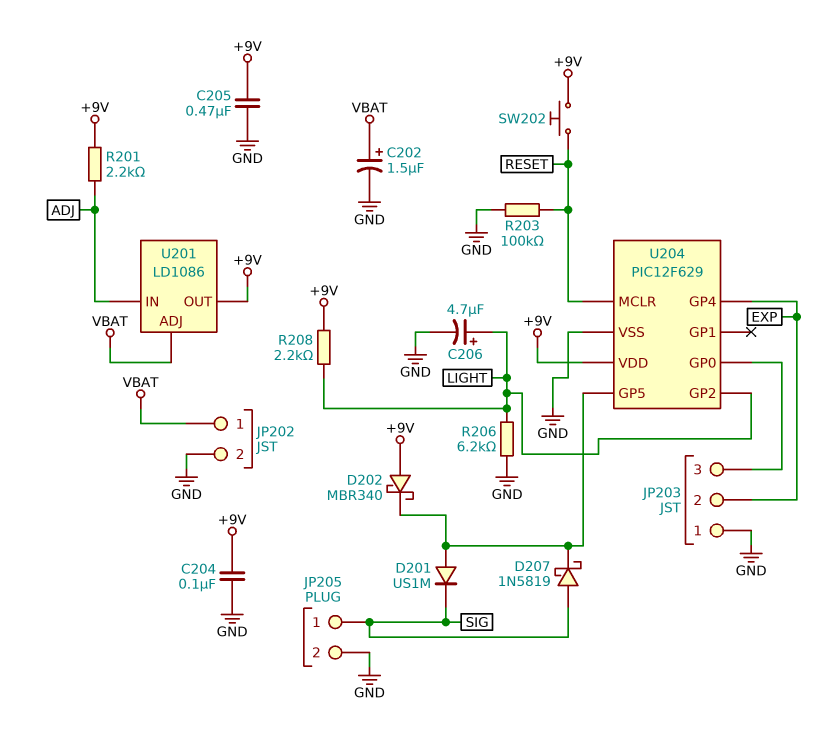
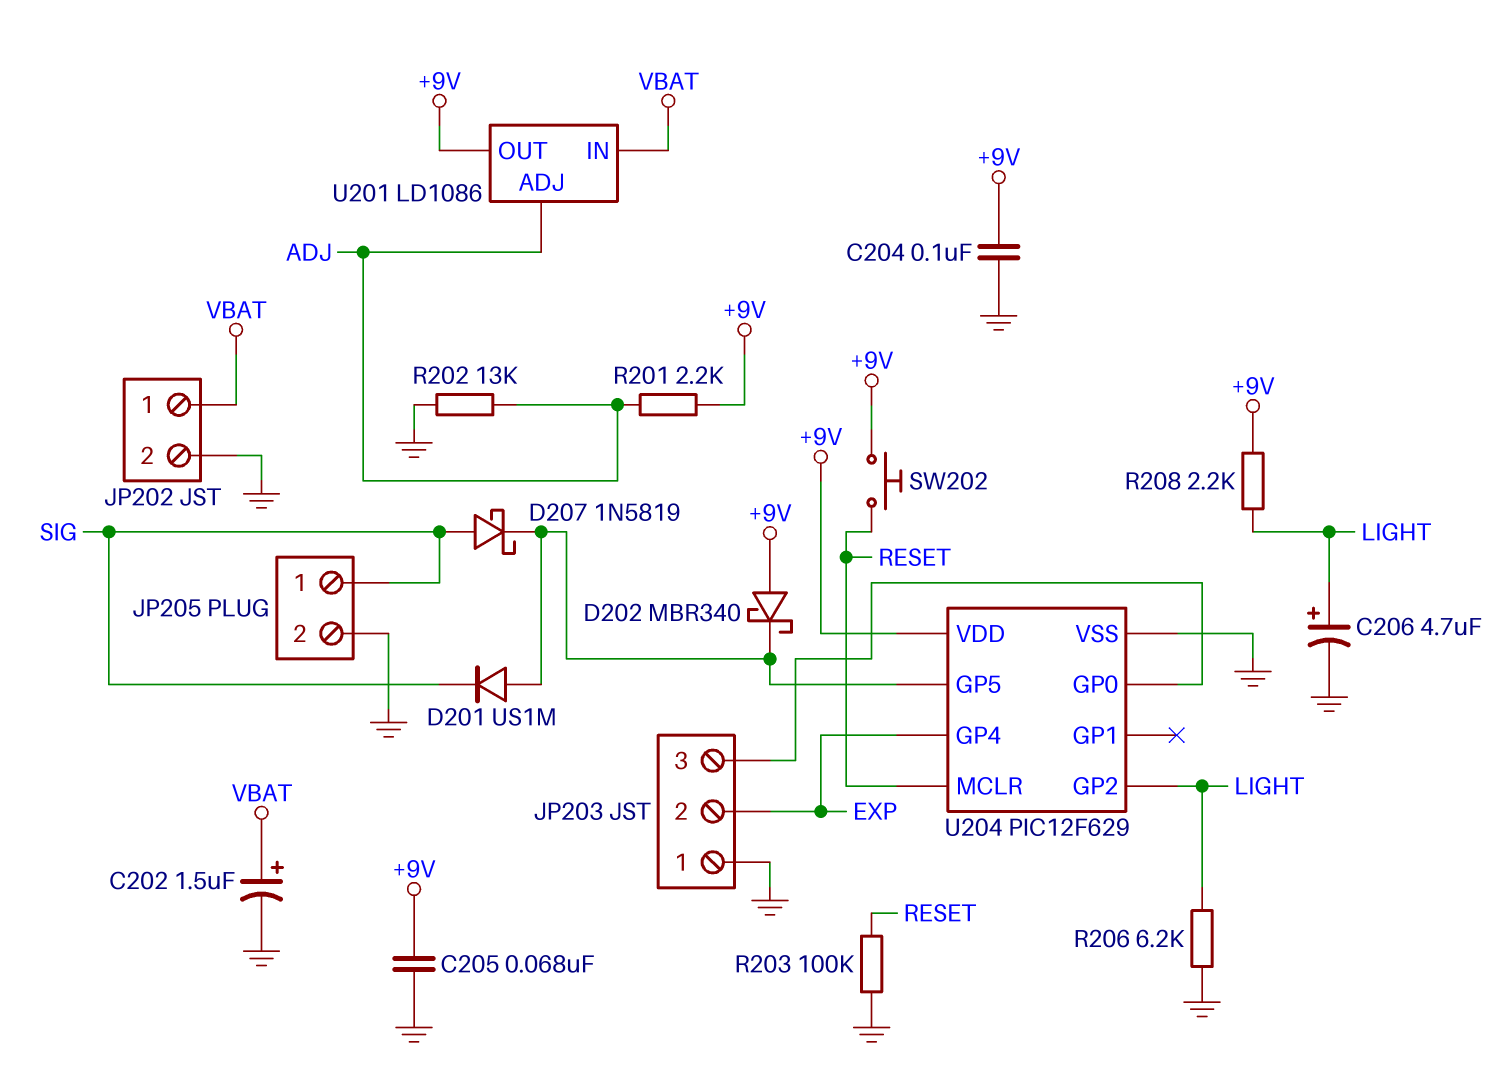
C205: 470nF (+9V, GND) -> 68nF (+9V, GND)
R202: none -> 13k (ADJ, GND)
U201 pin ADJ: VBAT -> ADJ
U201 pin IN: ADJ -> VBAT

